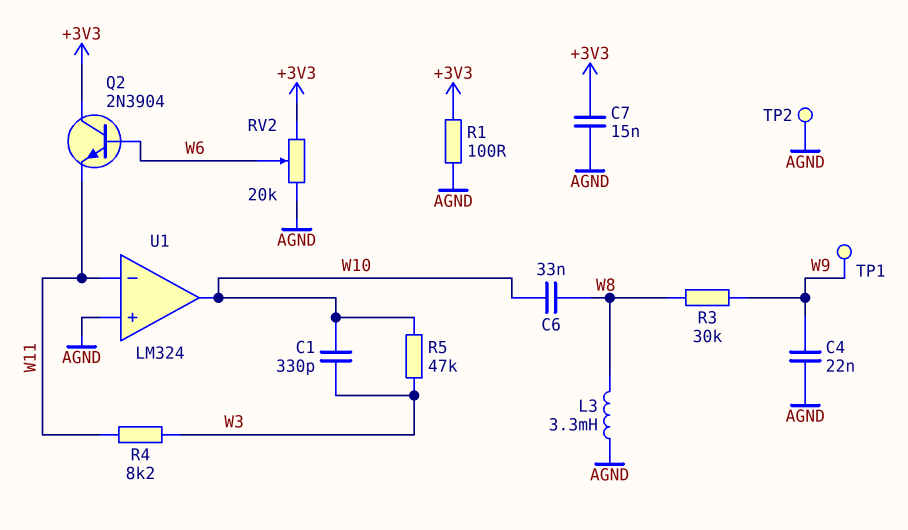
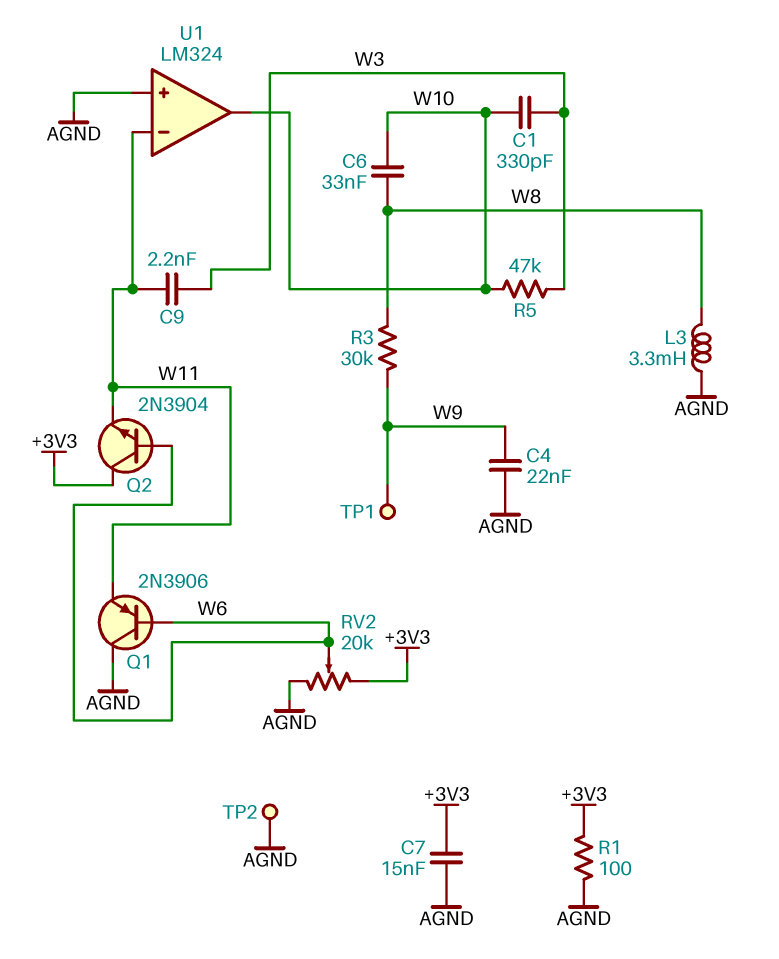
C9: none -> 2.2nF (W3, W11)
Q1: none -> PNP 2N3906 (B W6, C AGND, E W11)
R4: 8.2k (W3, W11) -> none

